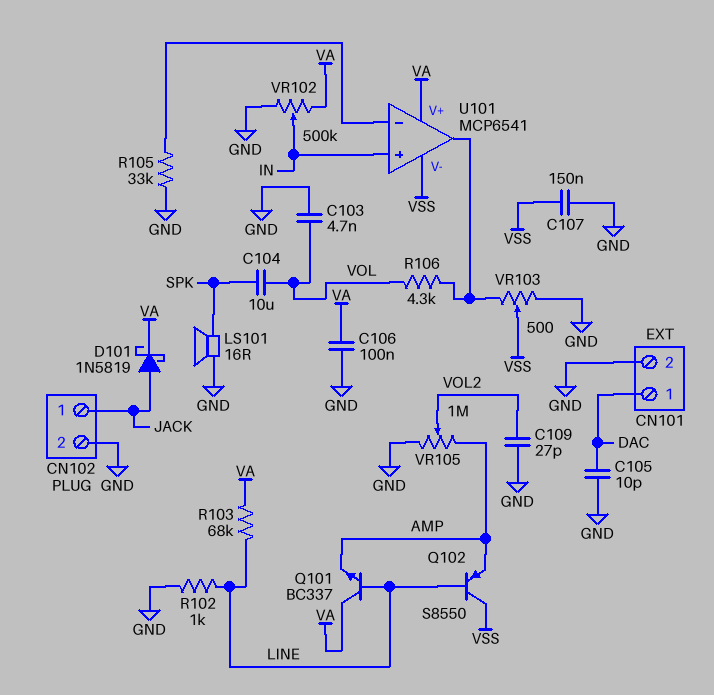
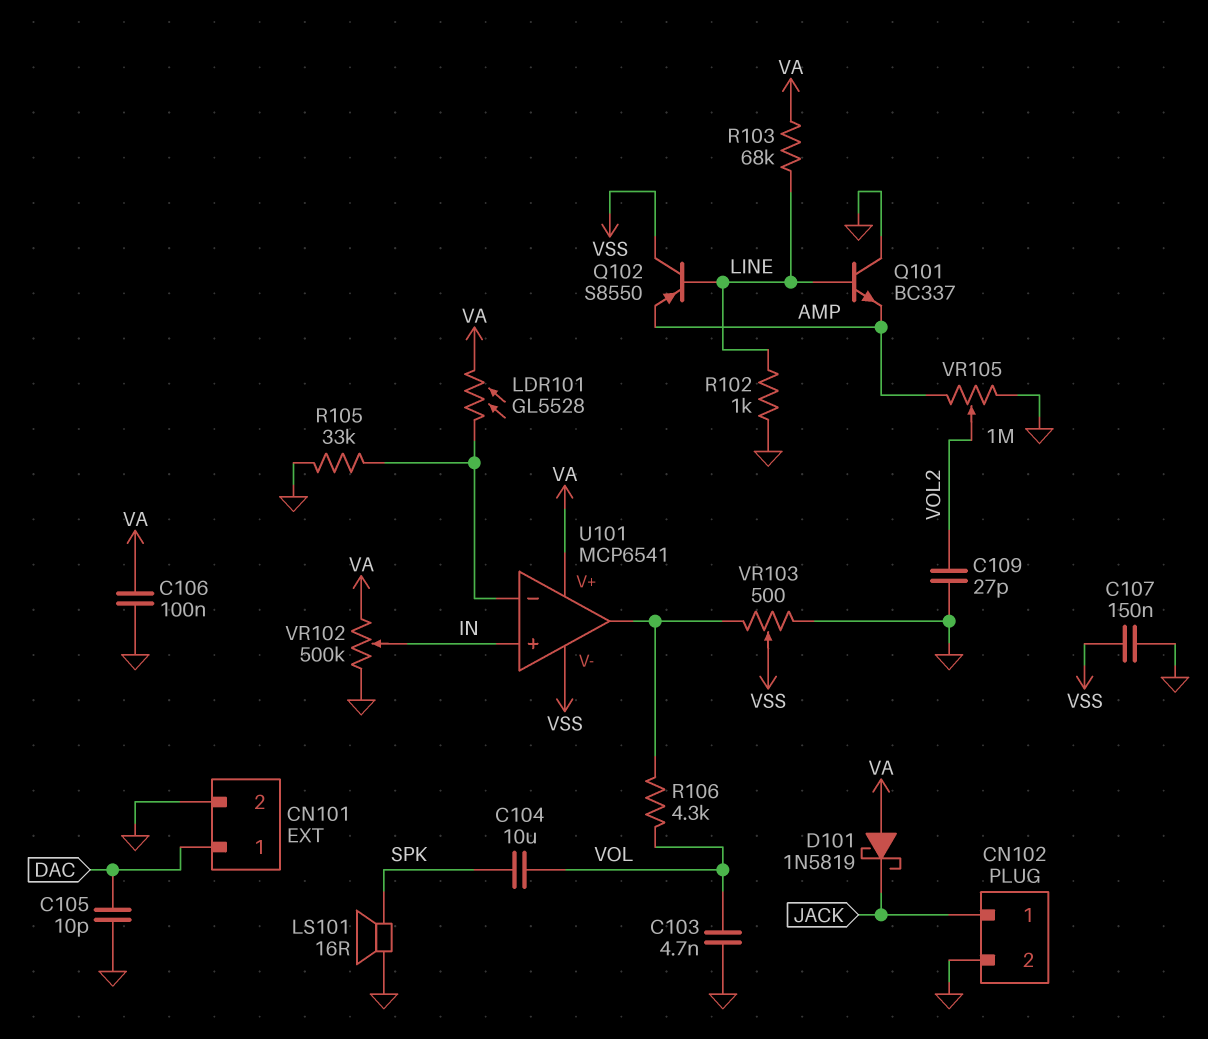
D101: schottky 1N5819 (A JACK, K VA) -> schottky 1N5819 (A VA, K JACK)
LDR101: none -> GL5528 (U101/in-, VA)
Q101: NPN BC337 (B LINE, C VA, E AMP) -> NPN BC337 (B LINE, C GND, E AMP)

